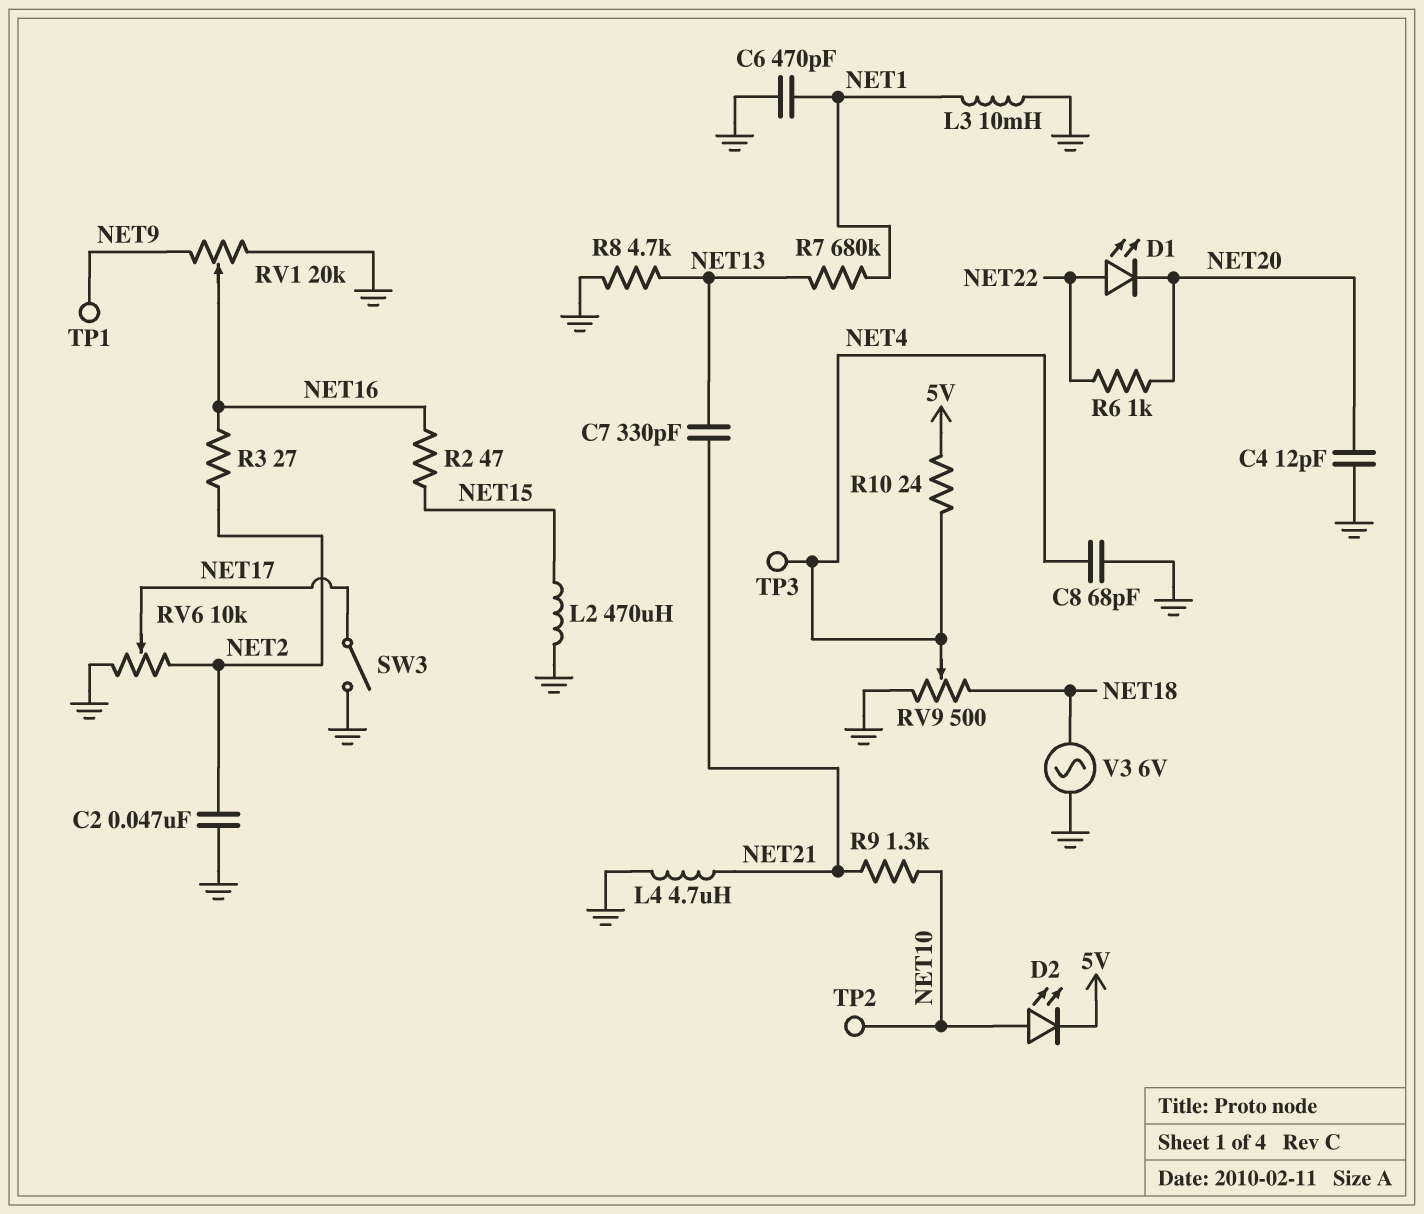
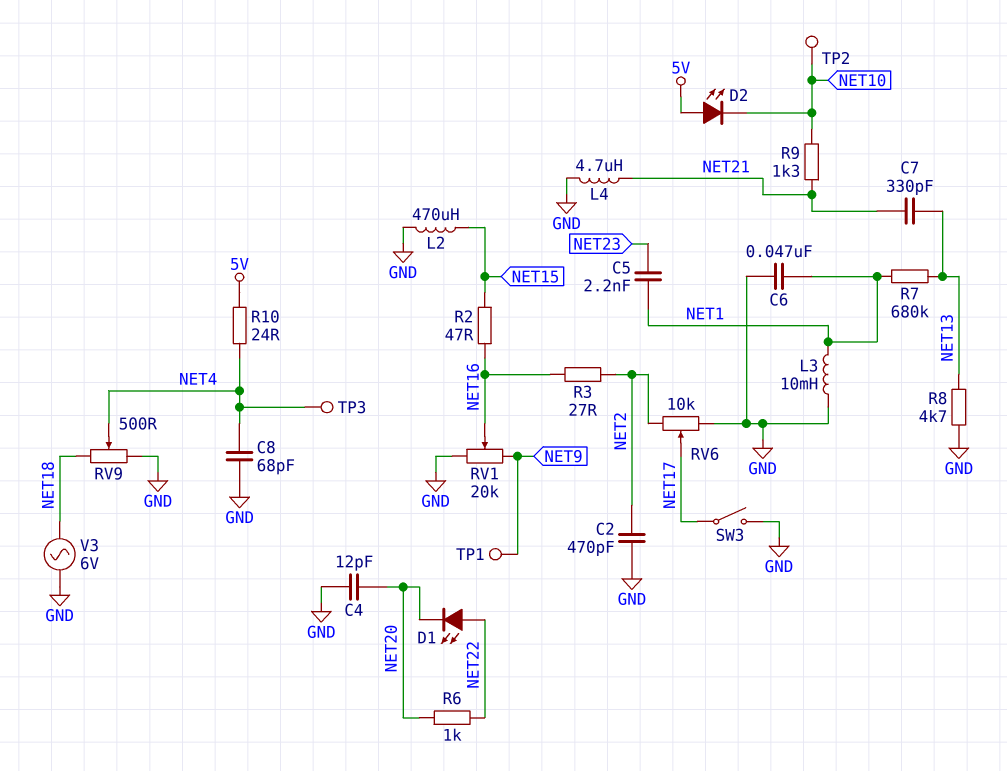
C2: 47nF (GND, NET2) -> 470pF (GND, NET2)
C5: none -> 2.2nF (NET1, NET23)
C6: 470pF (GND, NET1) -> 47nF (GND, NET1)
D2: LED (A NET10, K 5V) -> LED (A 5V, K NET10)

